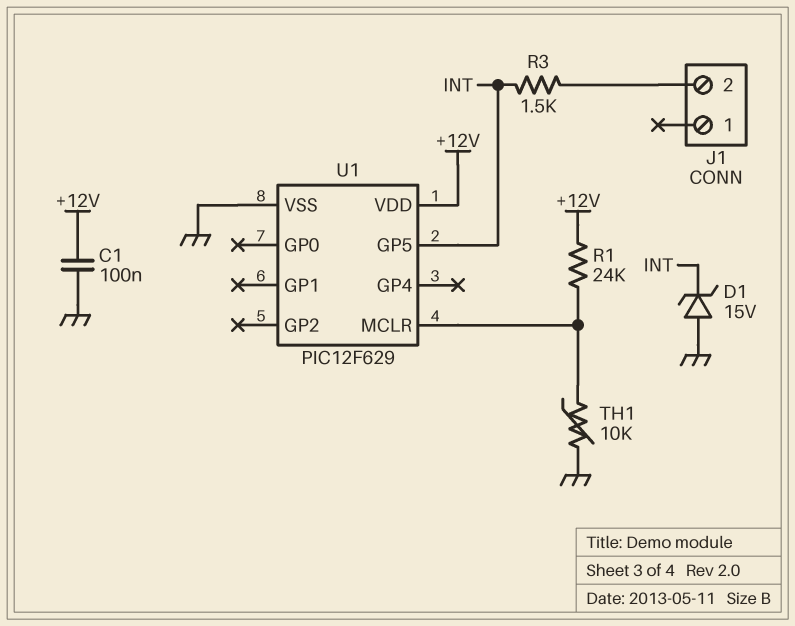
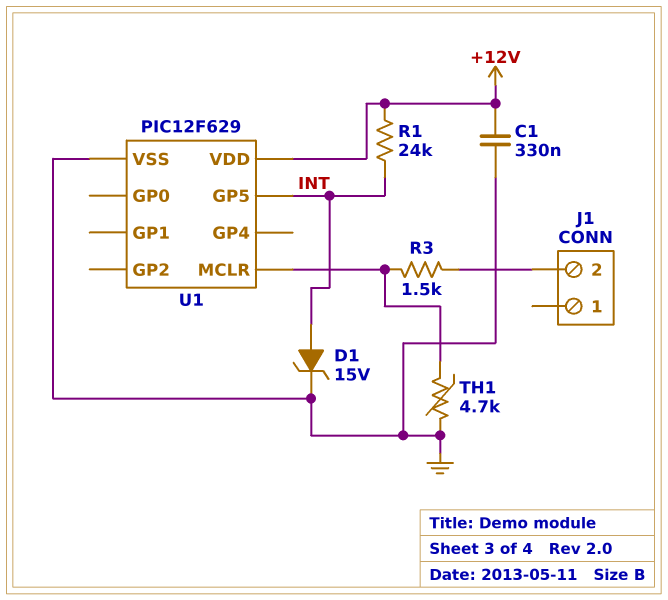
C1: 100nF (+12V, GND) -> 330nF (+12V, GND)
D1: zener 15V (A GND, K INT) -> zener 15V (A INT, K GND)
R1: 24k (+12V, U1/MCLR) -> 24k (+12V, INT)
R3: 1.5k (INT, J1/2) -> 1.5k (J1/2, U1/MCLR)
TH1: 10k (GND, U1/MCLR) -> 4.7k (GND, U1/MCLR)

